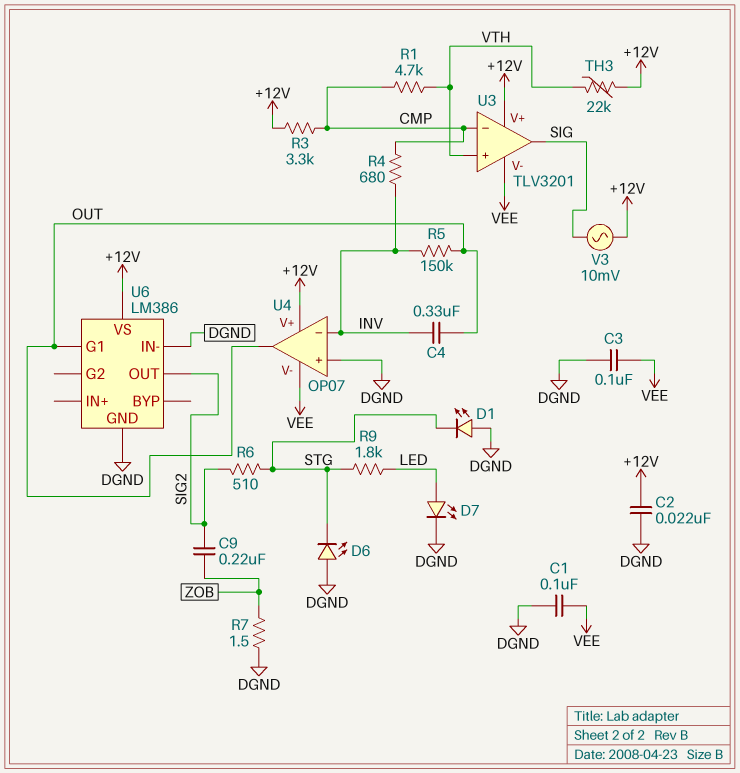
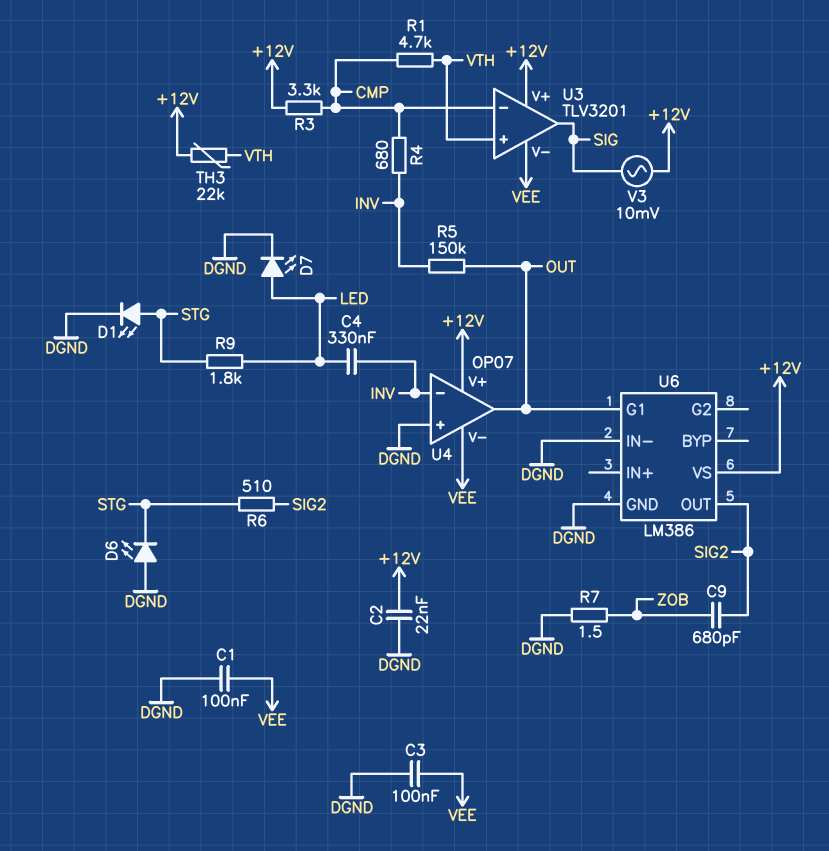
C4: 330nF (INV, OUT) -> 330nF (INV, LED)
C9: 220nF (SIG2, ZOB) -> 680pF (SIG2, ZOB)
D1: LED (A DGND, K STG) -> LED (A STG, K DGND)

